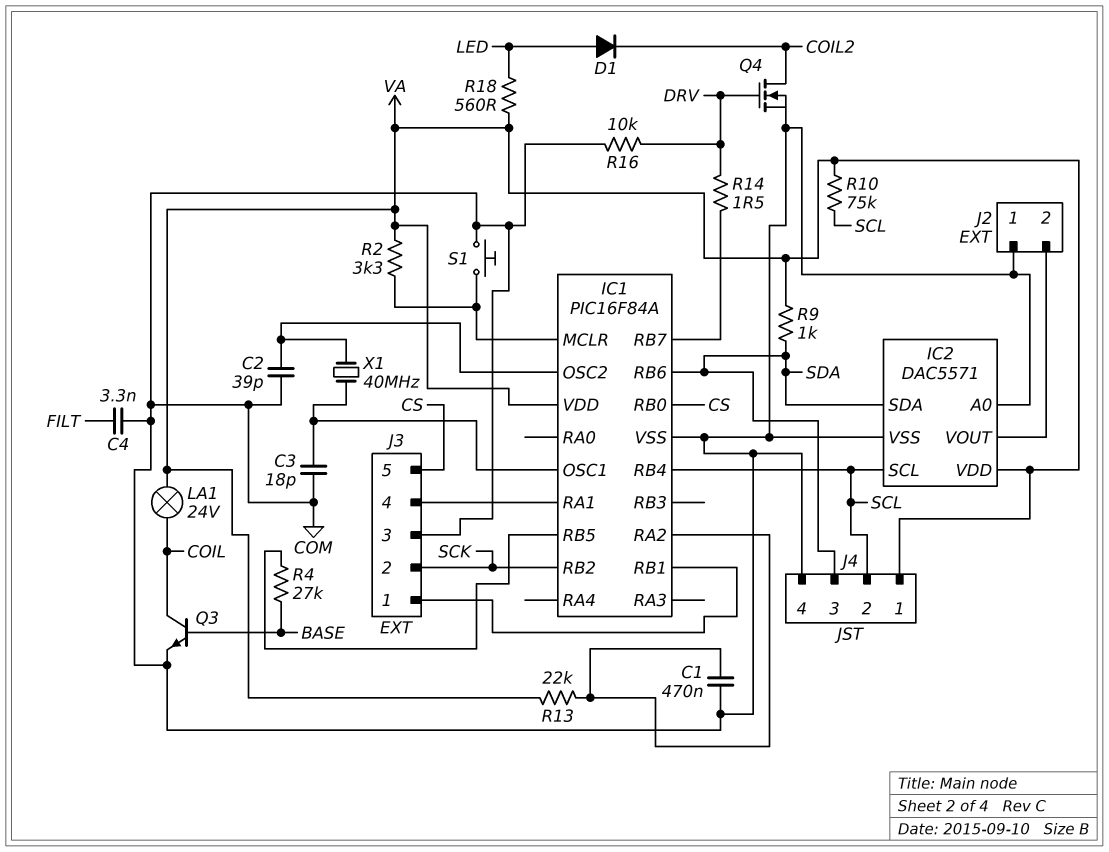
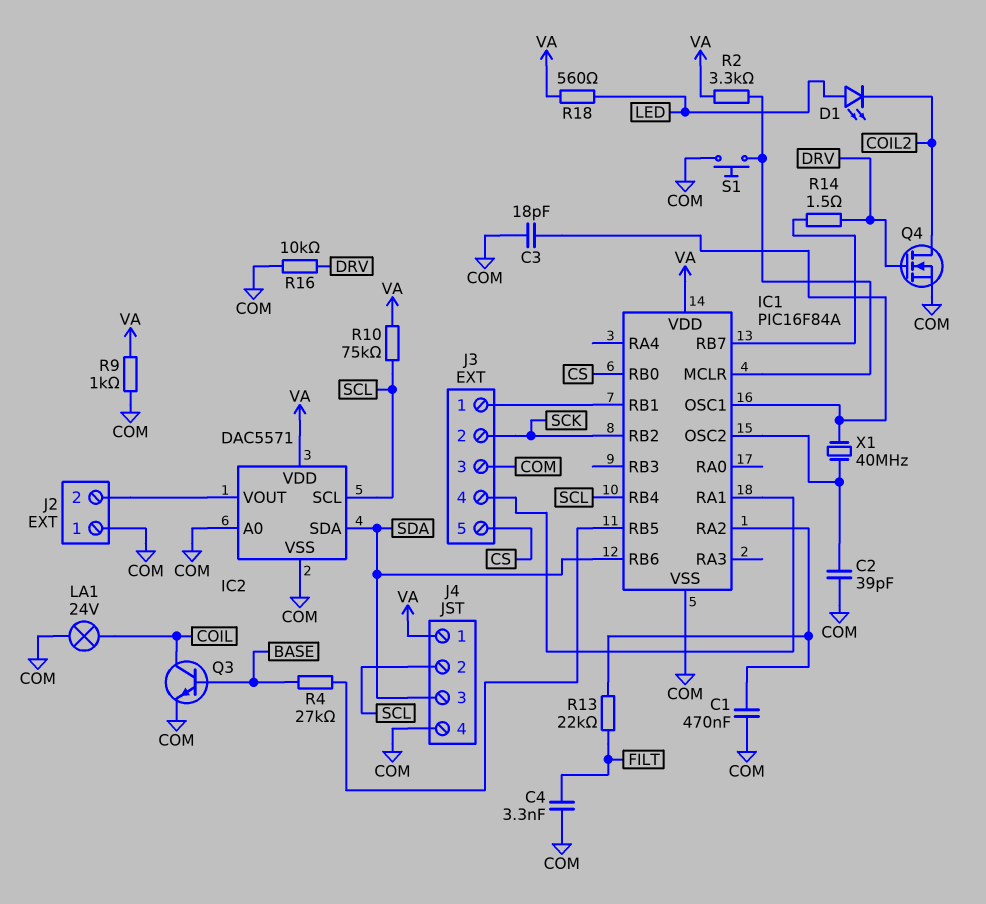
D1: diode (A LED, K COIL2) -> LED (A LED, K COIL2)
LA1: lamp 24V (COIL, VA) -> lamp 24V (COIL, COM)
R9: 1k (SDA, VA) -> 1k (COM, VA)
R13: 22k (IC1/RA2, VA) -> 22k (FILT, IC1/RA2)

